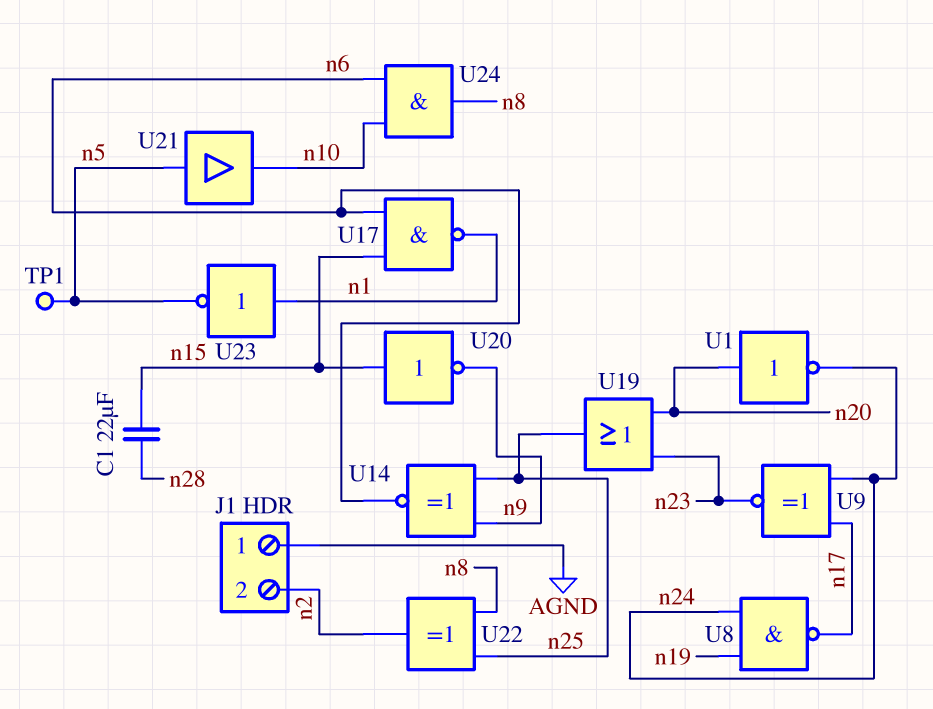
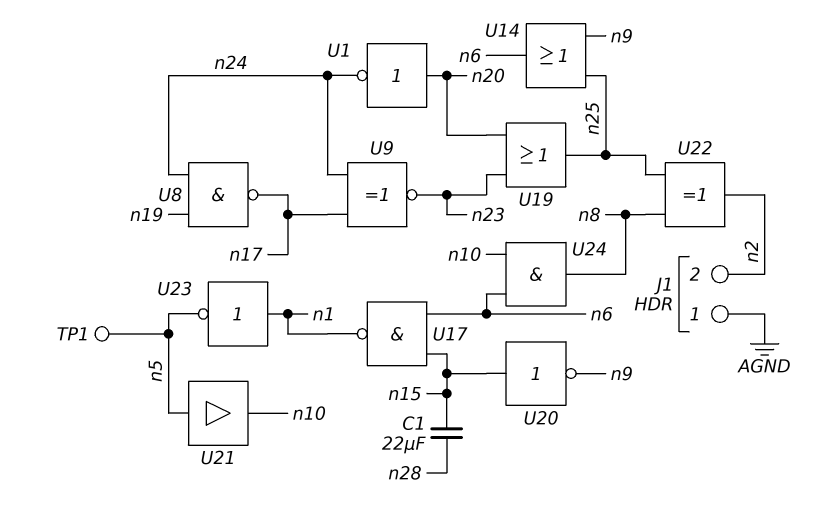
U14: XNOR (in n9, in n25, out n6) -> OR (in n9, in n25, out n6)

